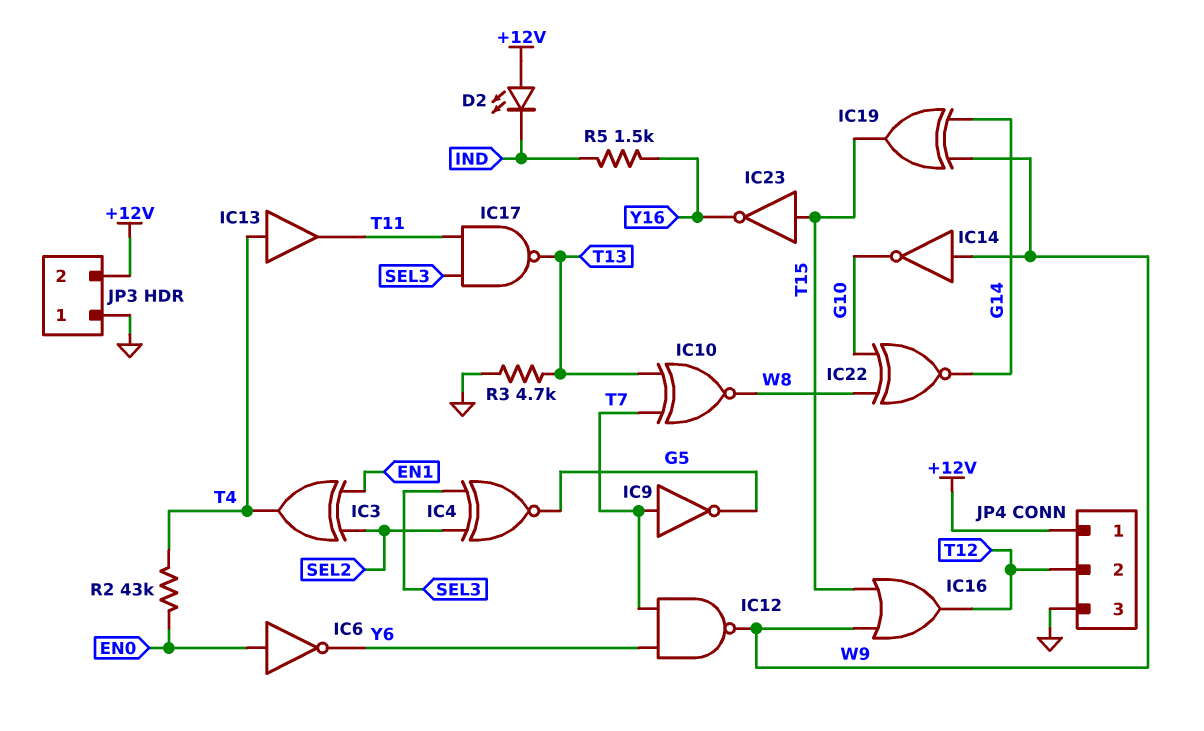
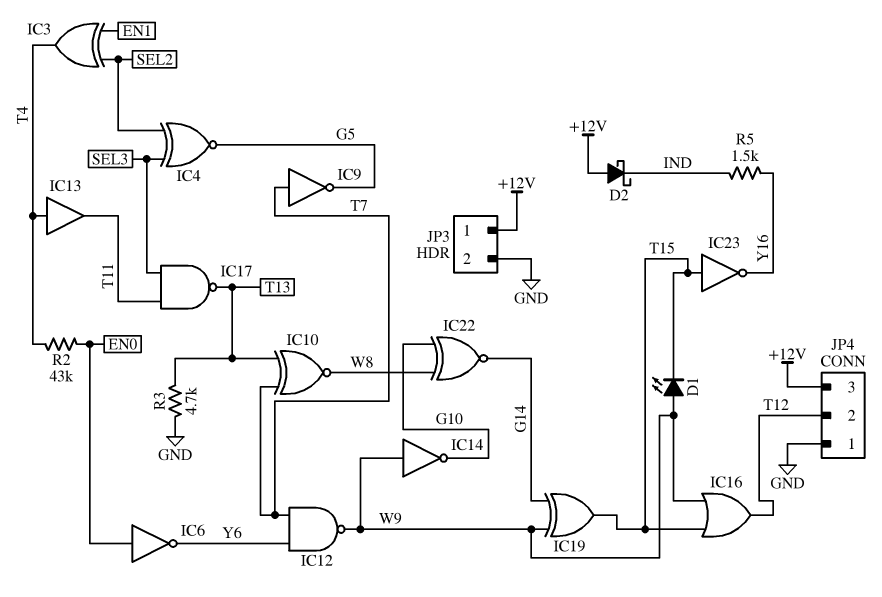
D1: none -> LED (A W9, K T15)
D2: LED (A +12V, K IND) -> schottky (A +12V, K IND)
JP3 pin 1: GND -> +12V
JP3 pin 2: +12V -> GND
JP4 pin 1: +12V -> GND
JP4 pin 3: GND -> +12V

